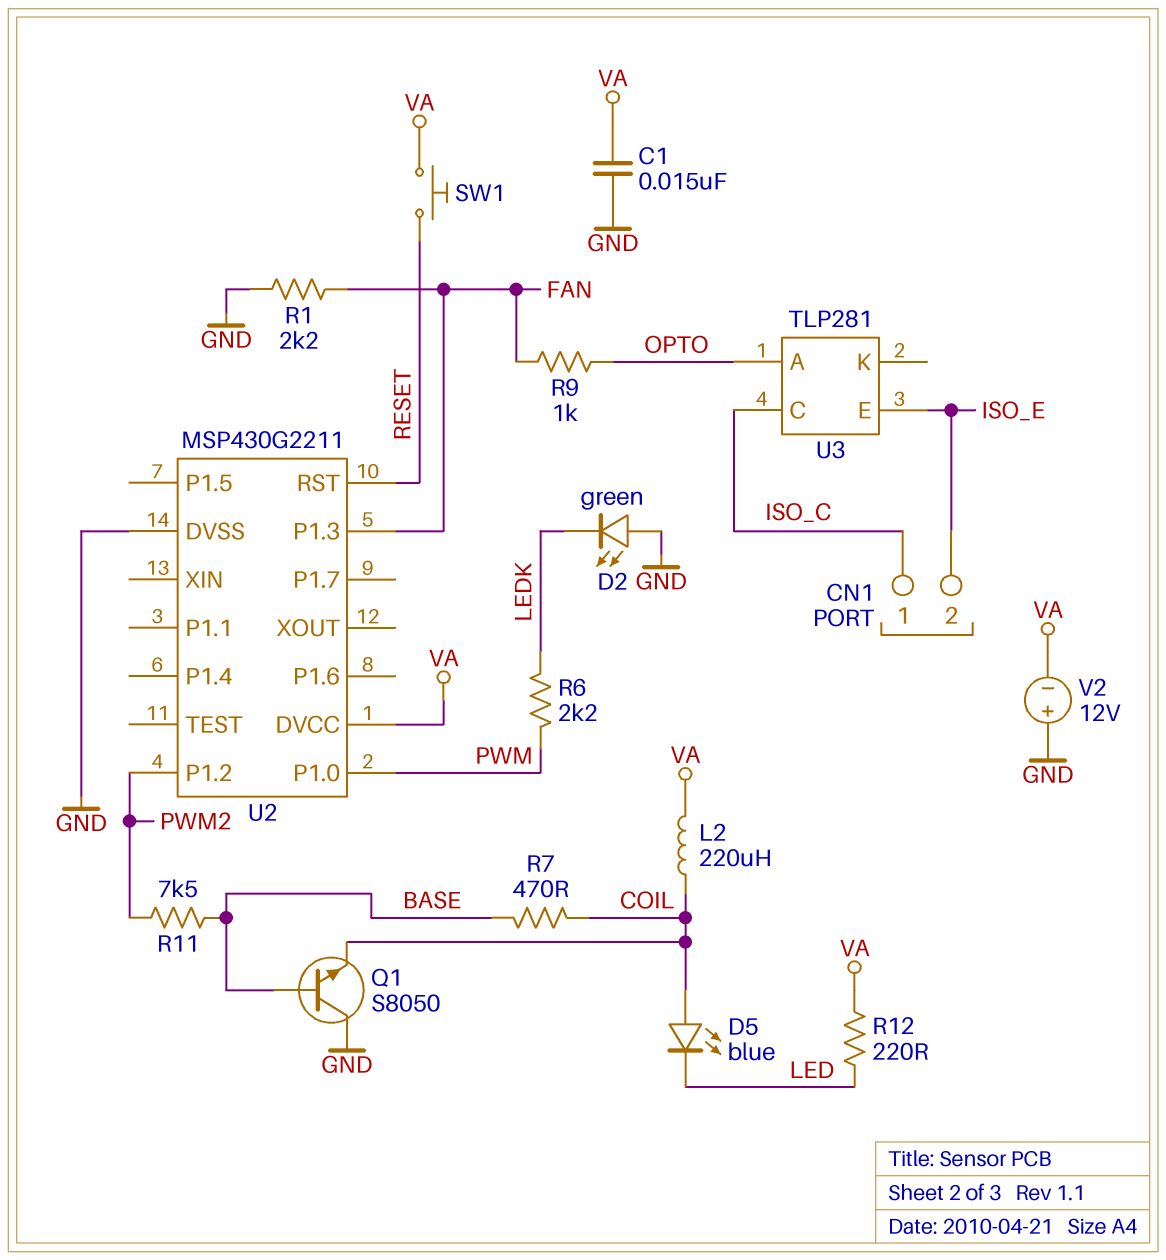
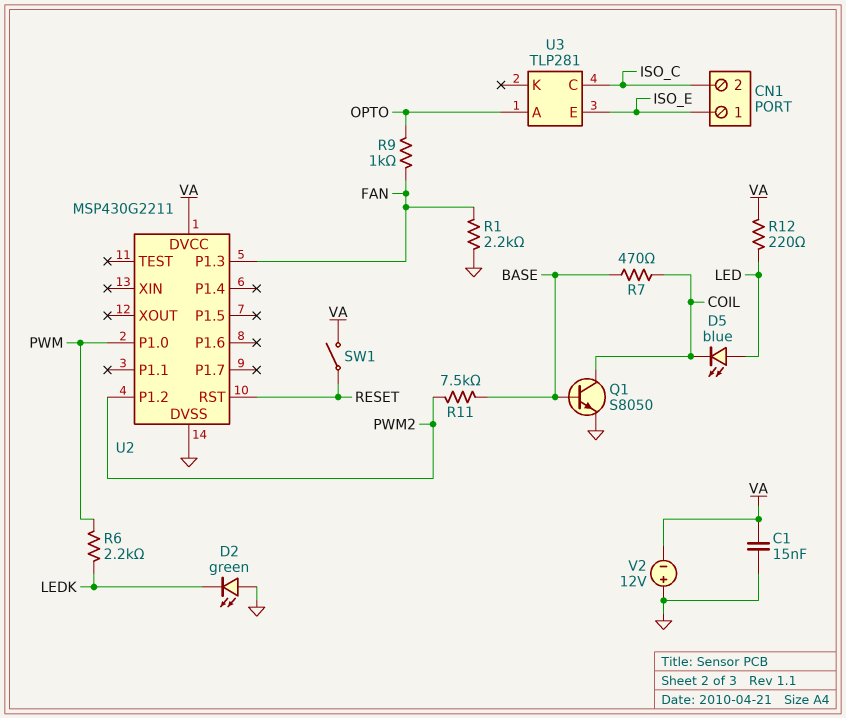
CN1 pin 1: ISO_C -> ISO_E
CN1 pin 2: ISO_E -> ISO_C
D5: LED blue (A COIL, K LED) -> LED blue (A LED, K COIL)
L2: 220uH (COIL, VA) -> none
Q1: NPN S8050 (B BASE, C GND, E COIL) -> NPN S8050 (B BASE, C COIL, E GND)
SW1: button (RESET, VA) -> switch (RESET, VA)

